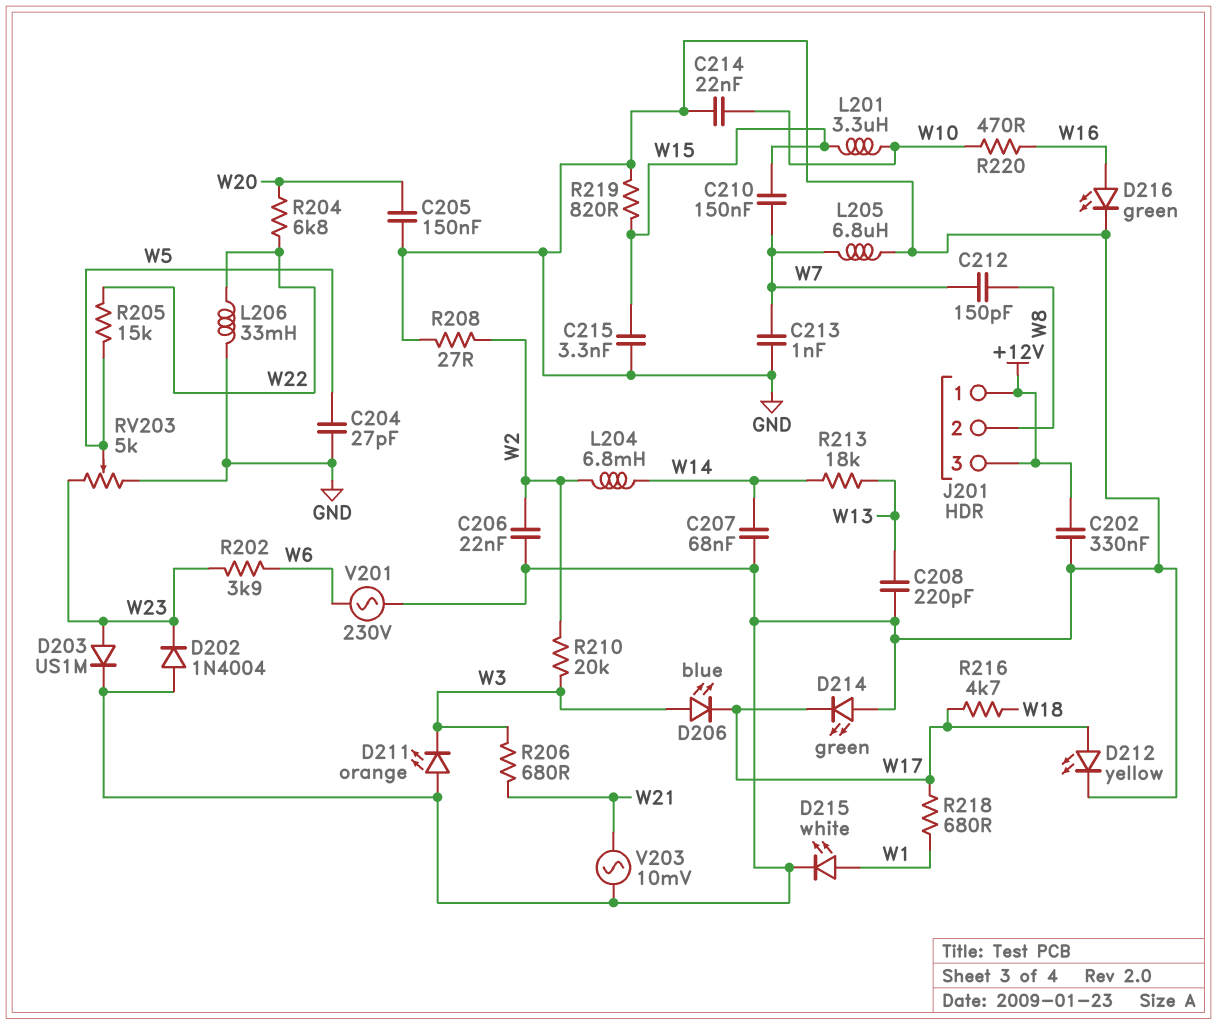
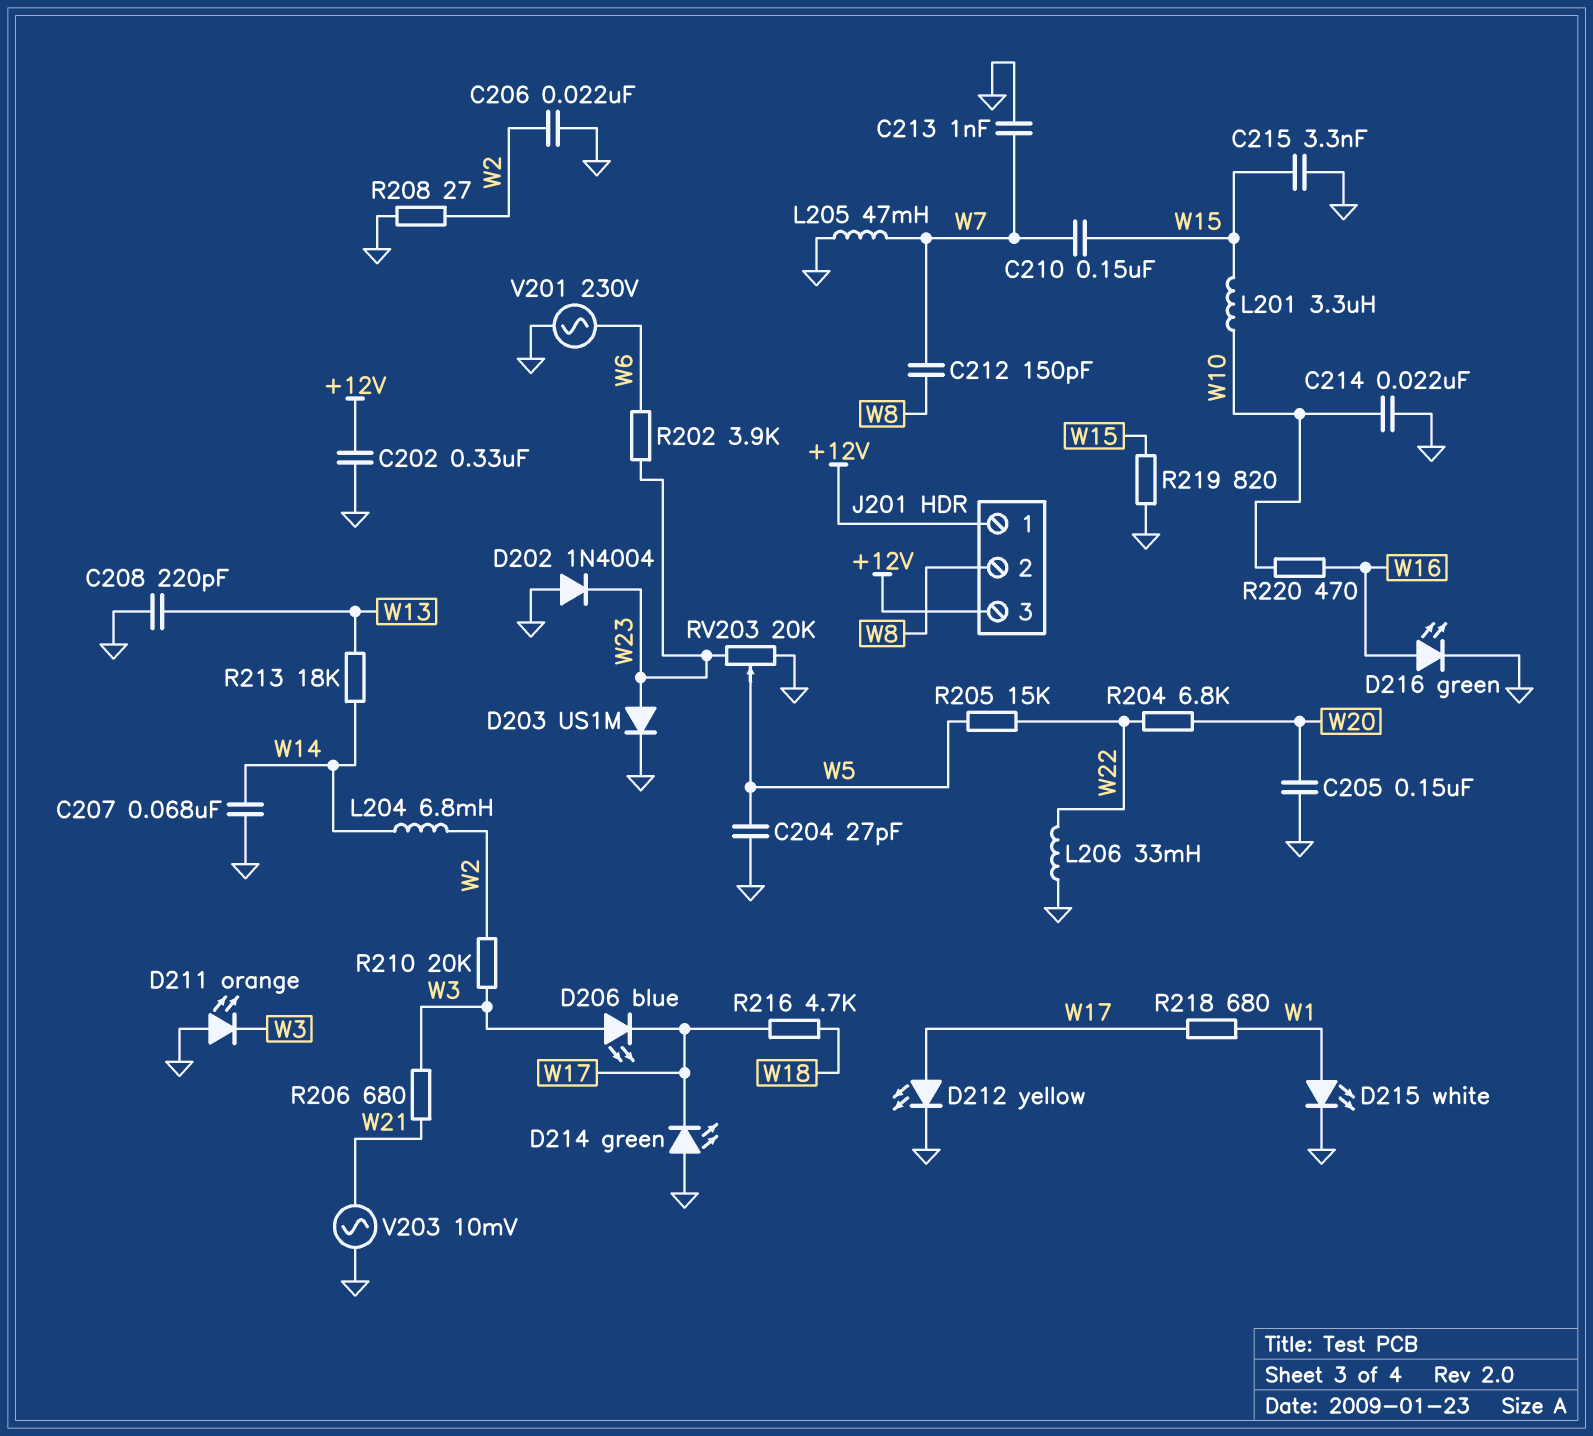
L205: 6.8uH (GND, W7) -> 47mH (GND, W7)
RV203: 5k (GND, W23, wiper W5) -> 20k (GND, W23, wiper W5)

